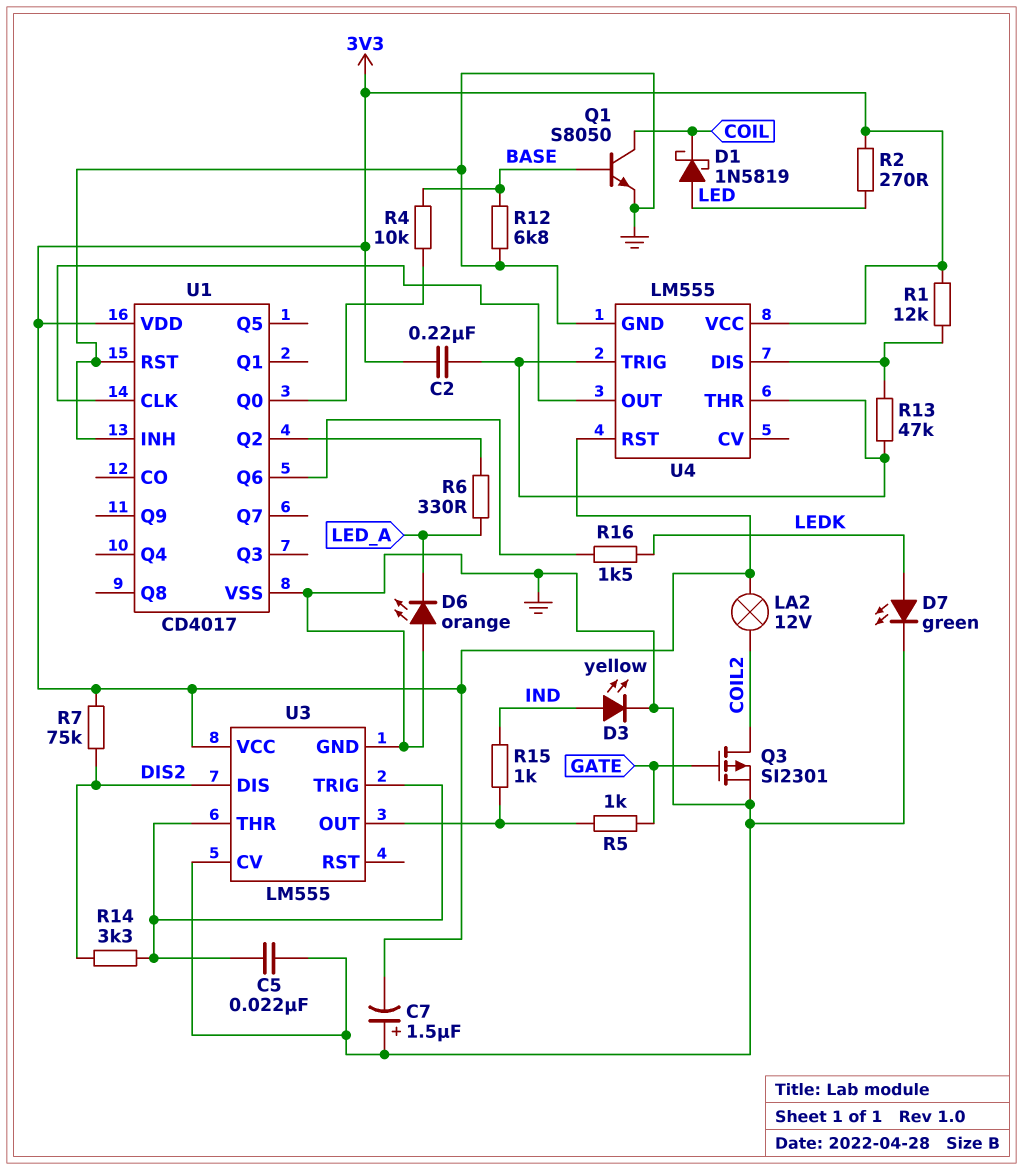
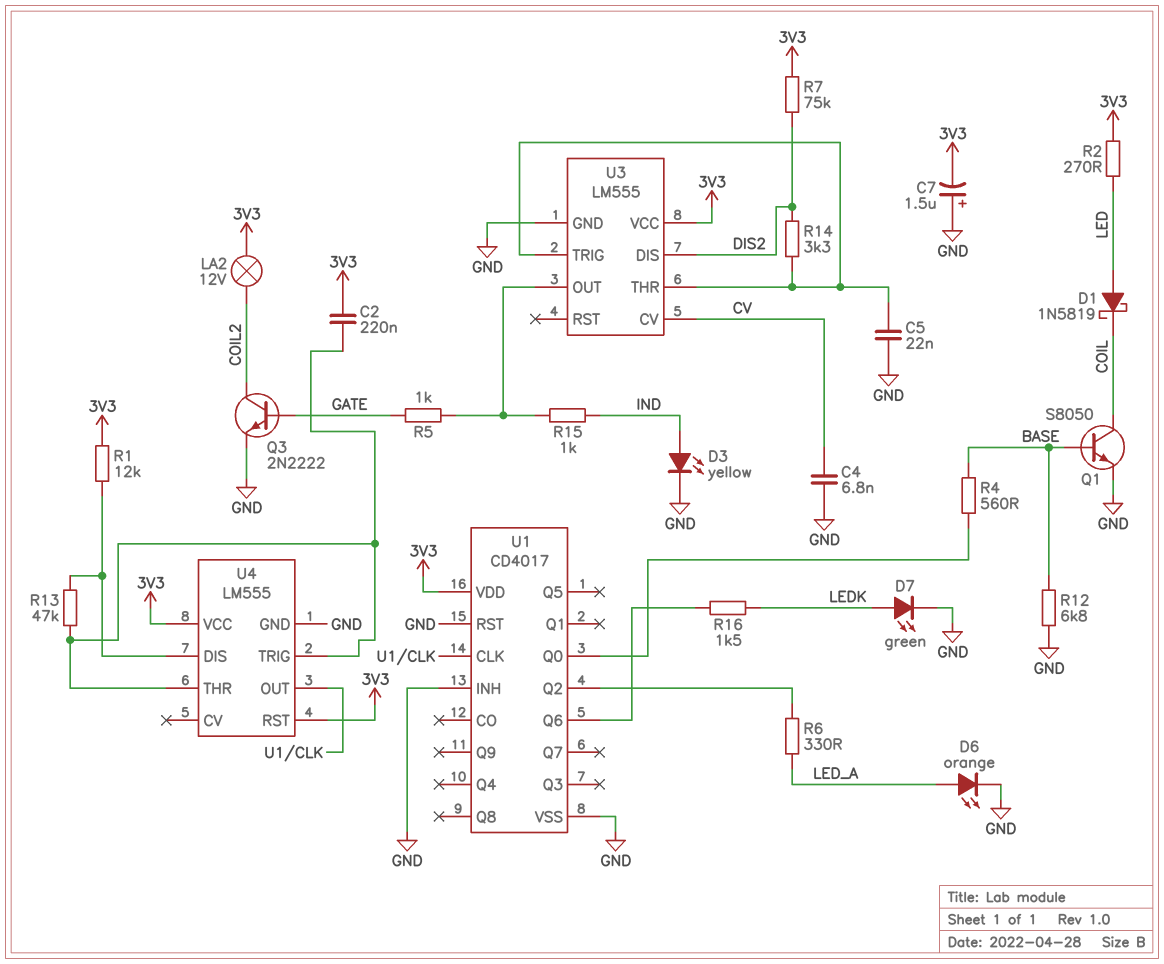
C4: none -> 6.8nF (CV, GND)
D6: LED orange (A GND, K LED_A) -> LED orange (A LED_A, K GND)
Q3: PMOS SI2301 (G GATE, D COIL2, S GND) -> NPN 2N2222 (B GATE, C COIL2, E GND)
R4: 10k (BASE, U1/Q0) -> 560 (BASE, U1/Q0)
U3 pin CV: GND -> CV

